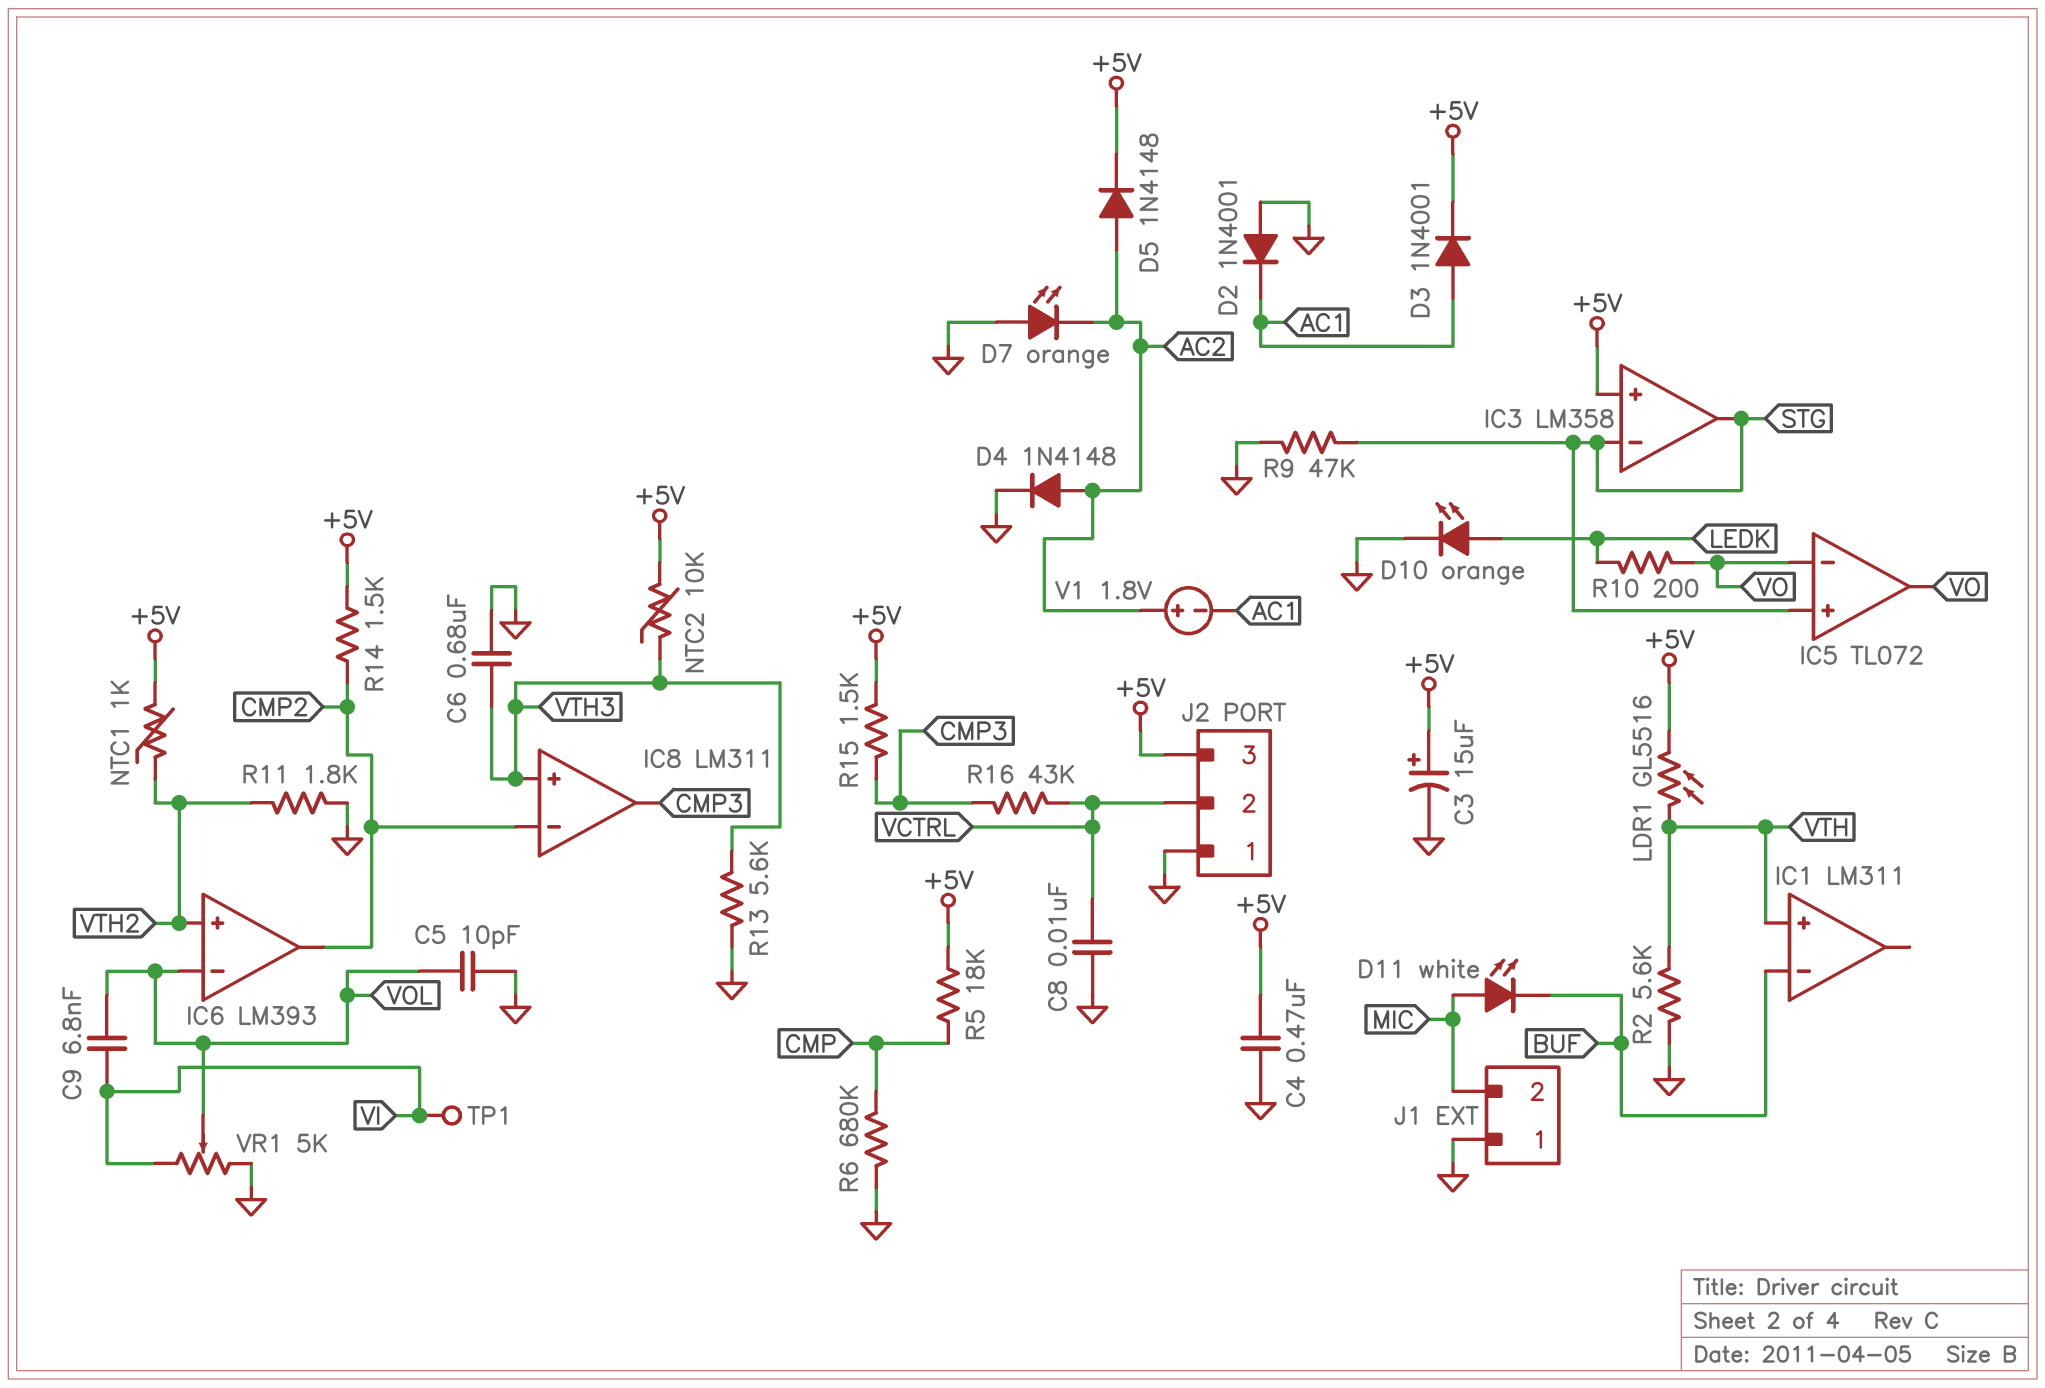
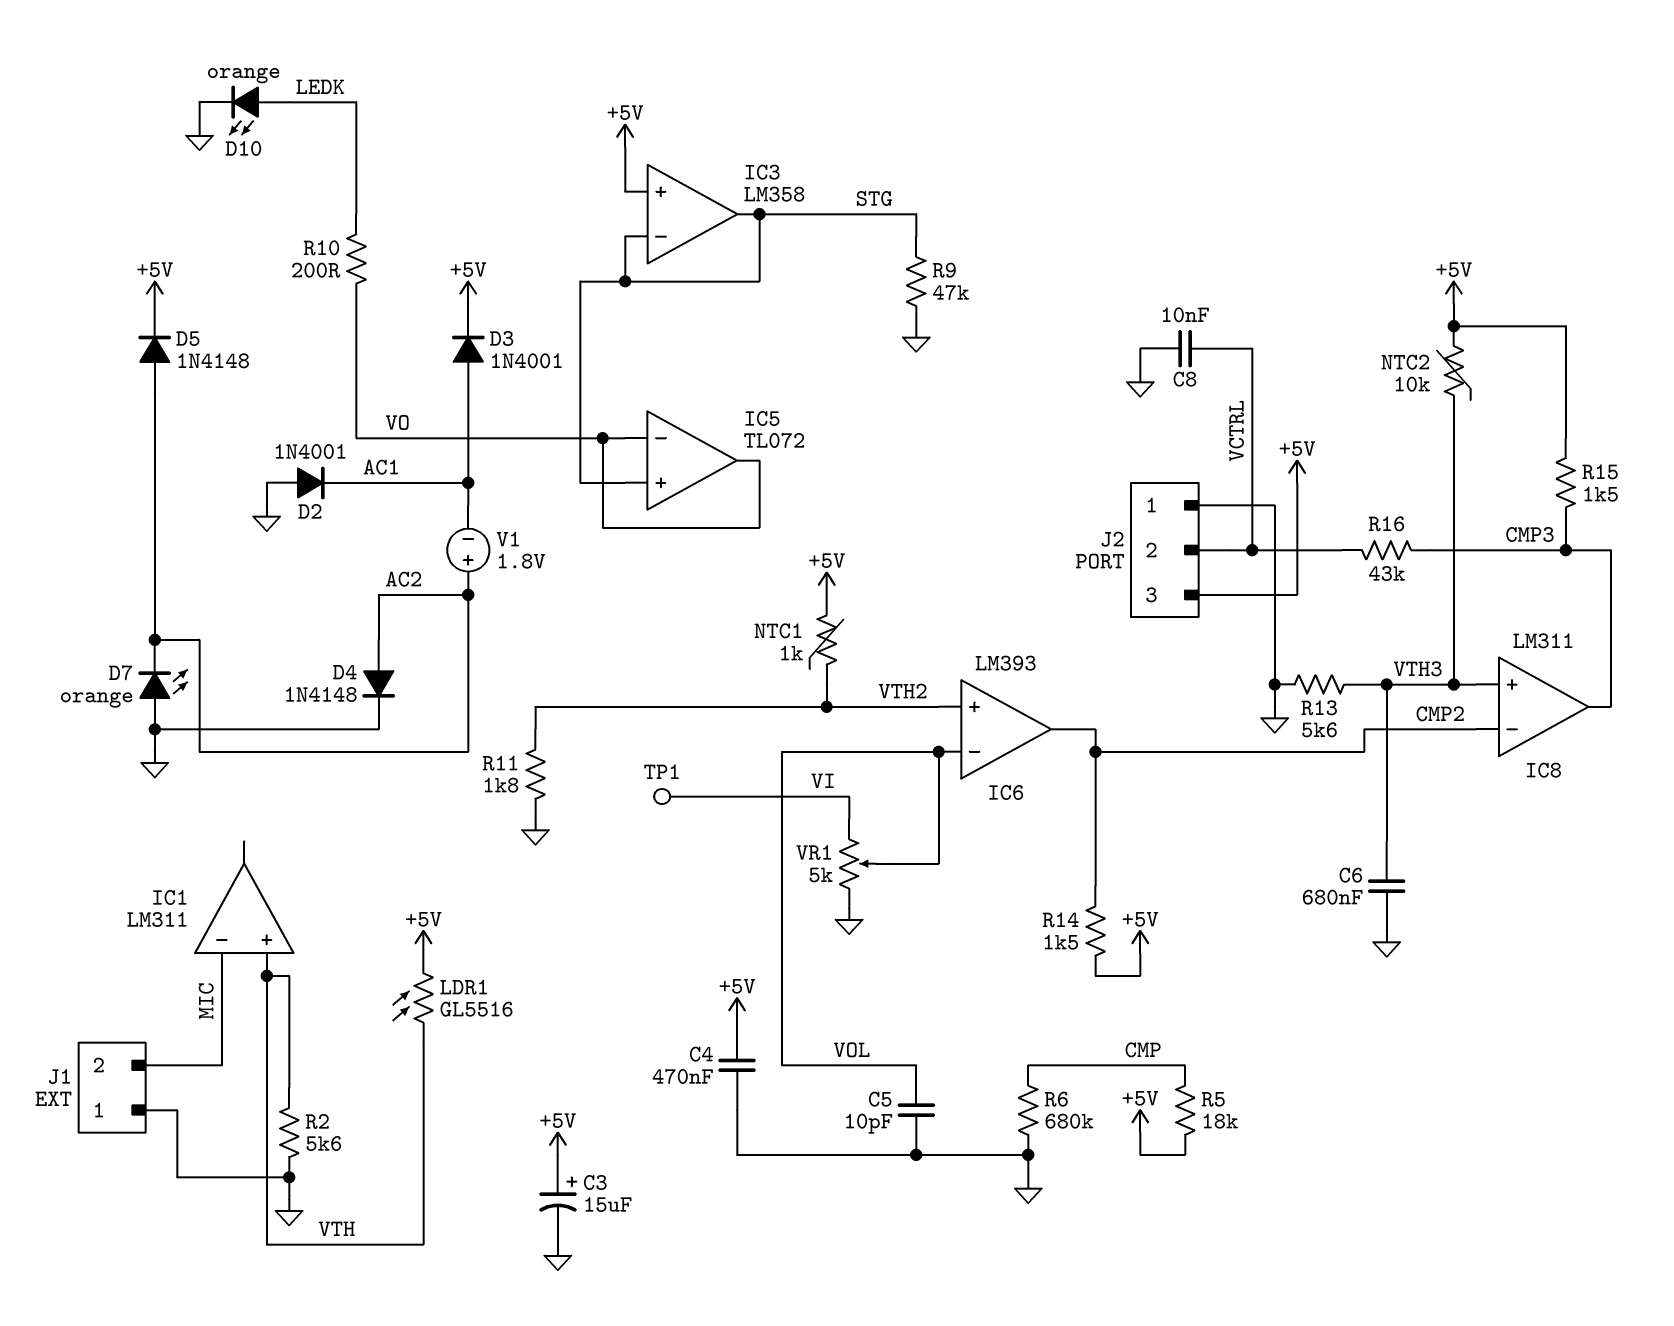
C9: 6.8nF (VI, VOL) -> none
D11: LED white (A MIC, K BUF) -> none
IC1 pin in-: BUF -> MIC

